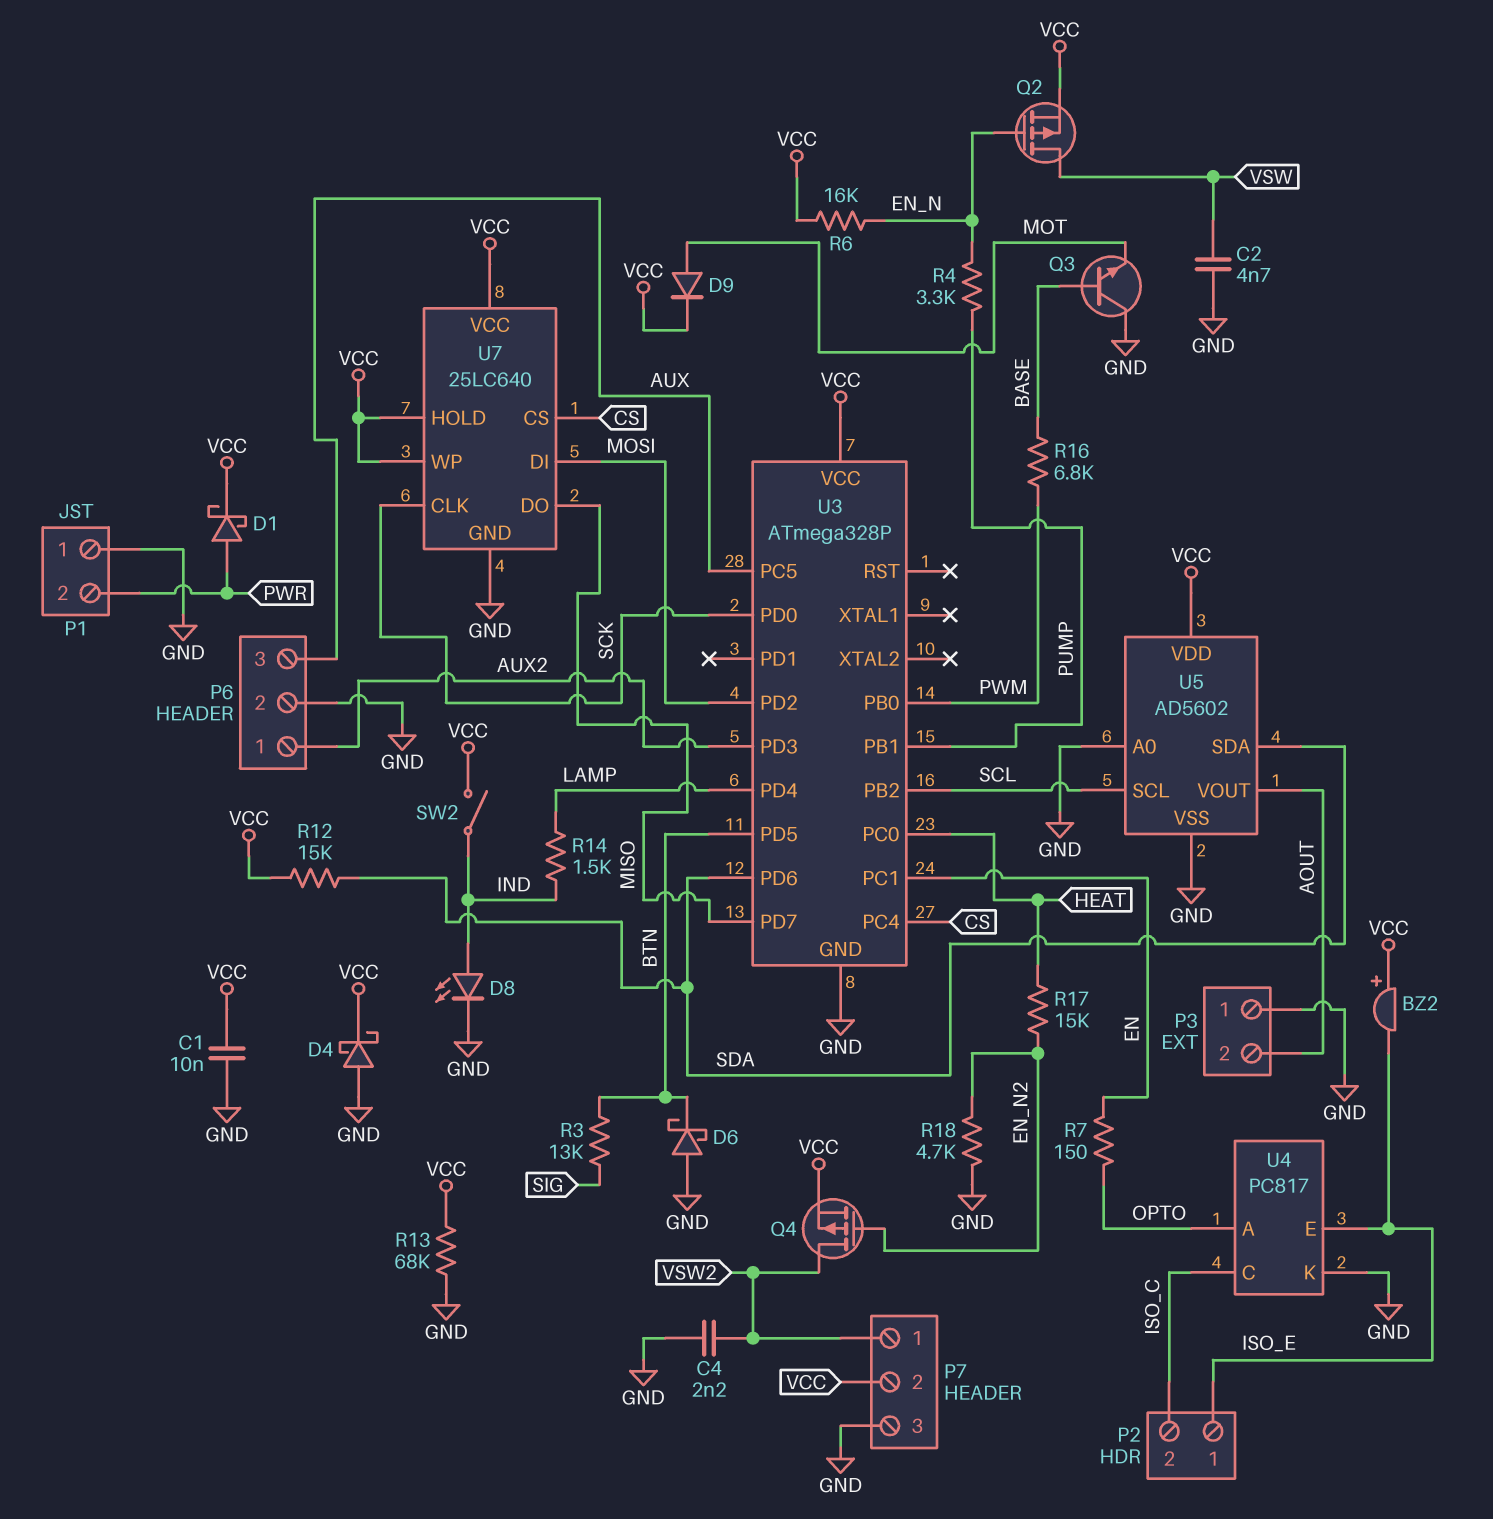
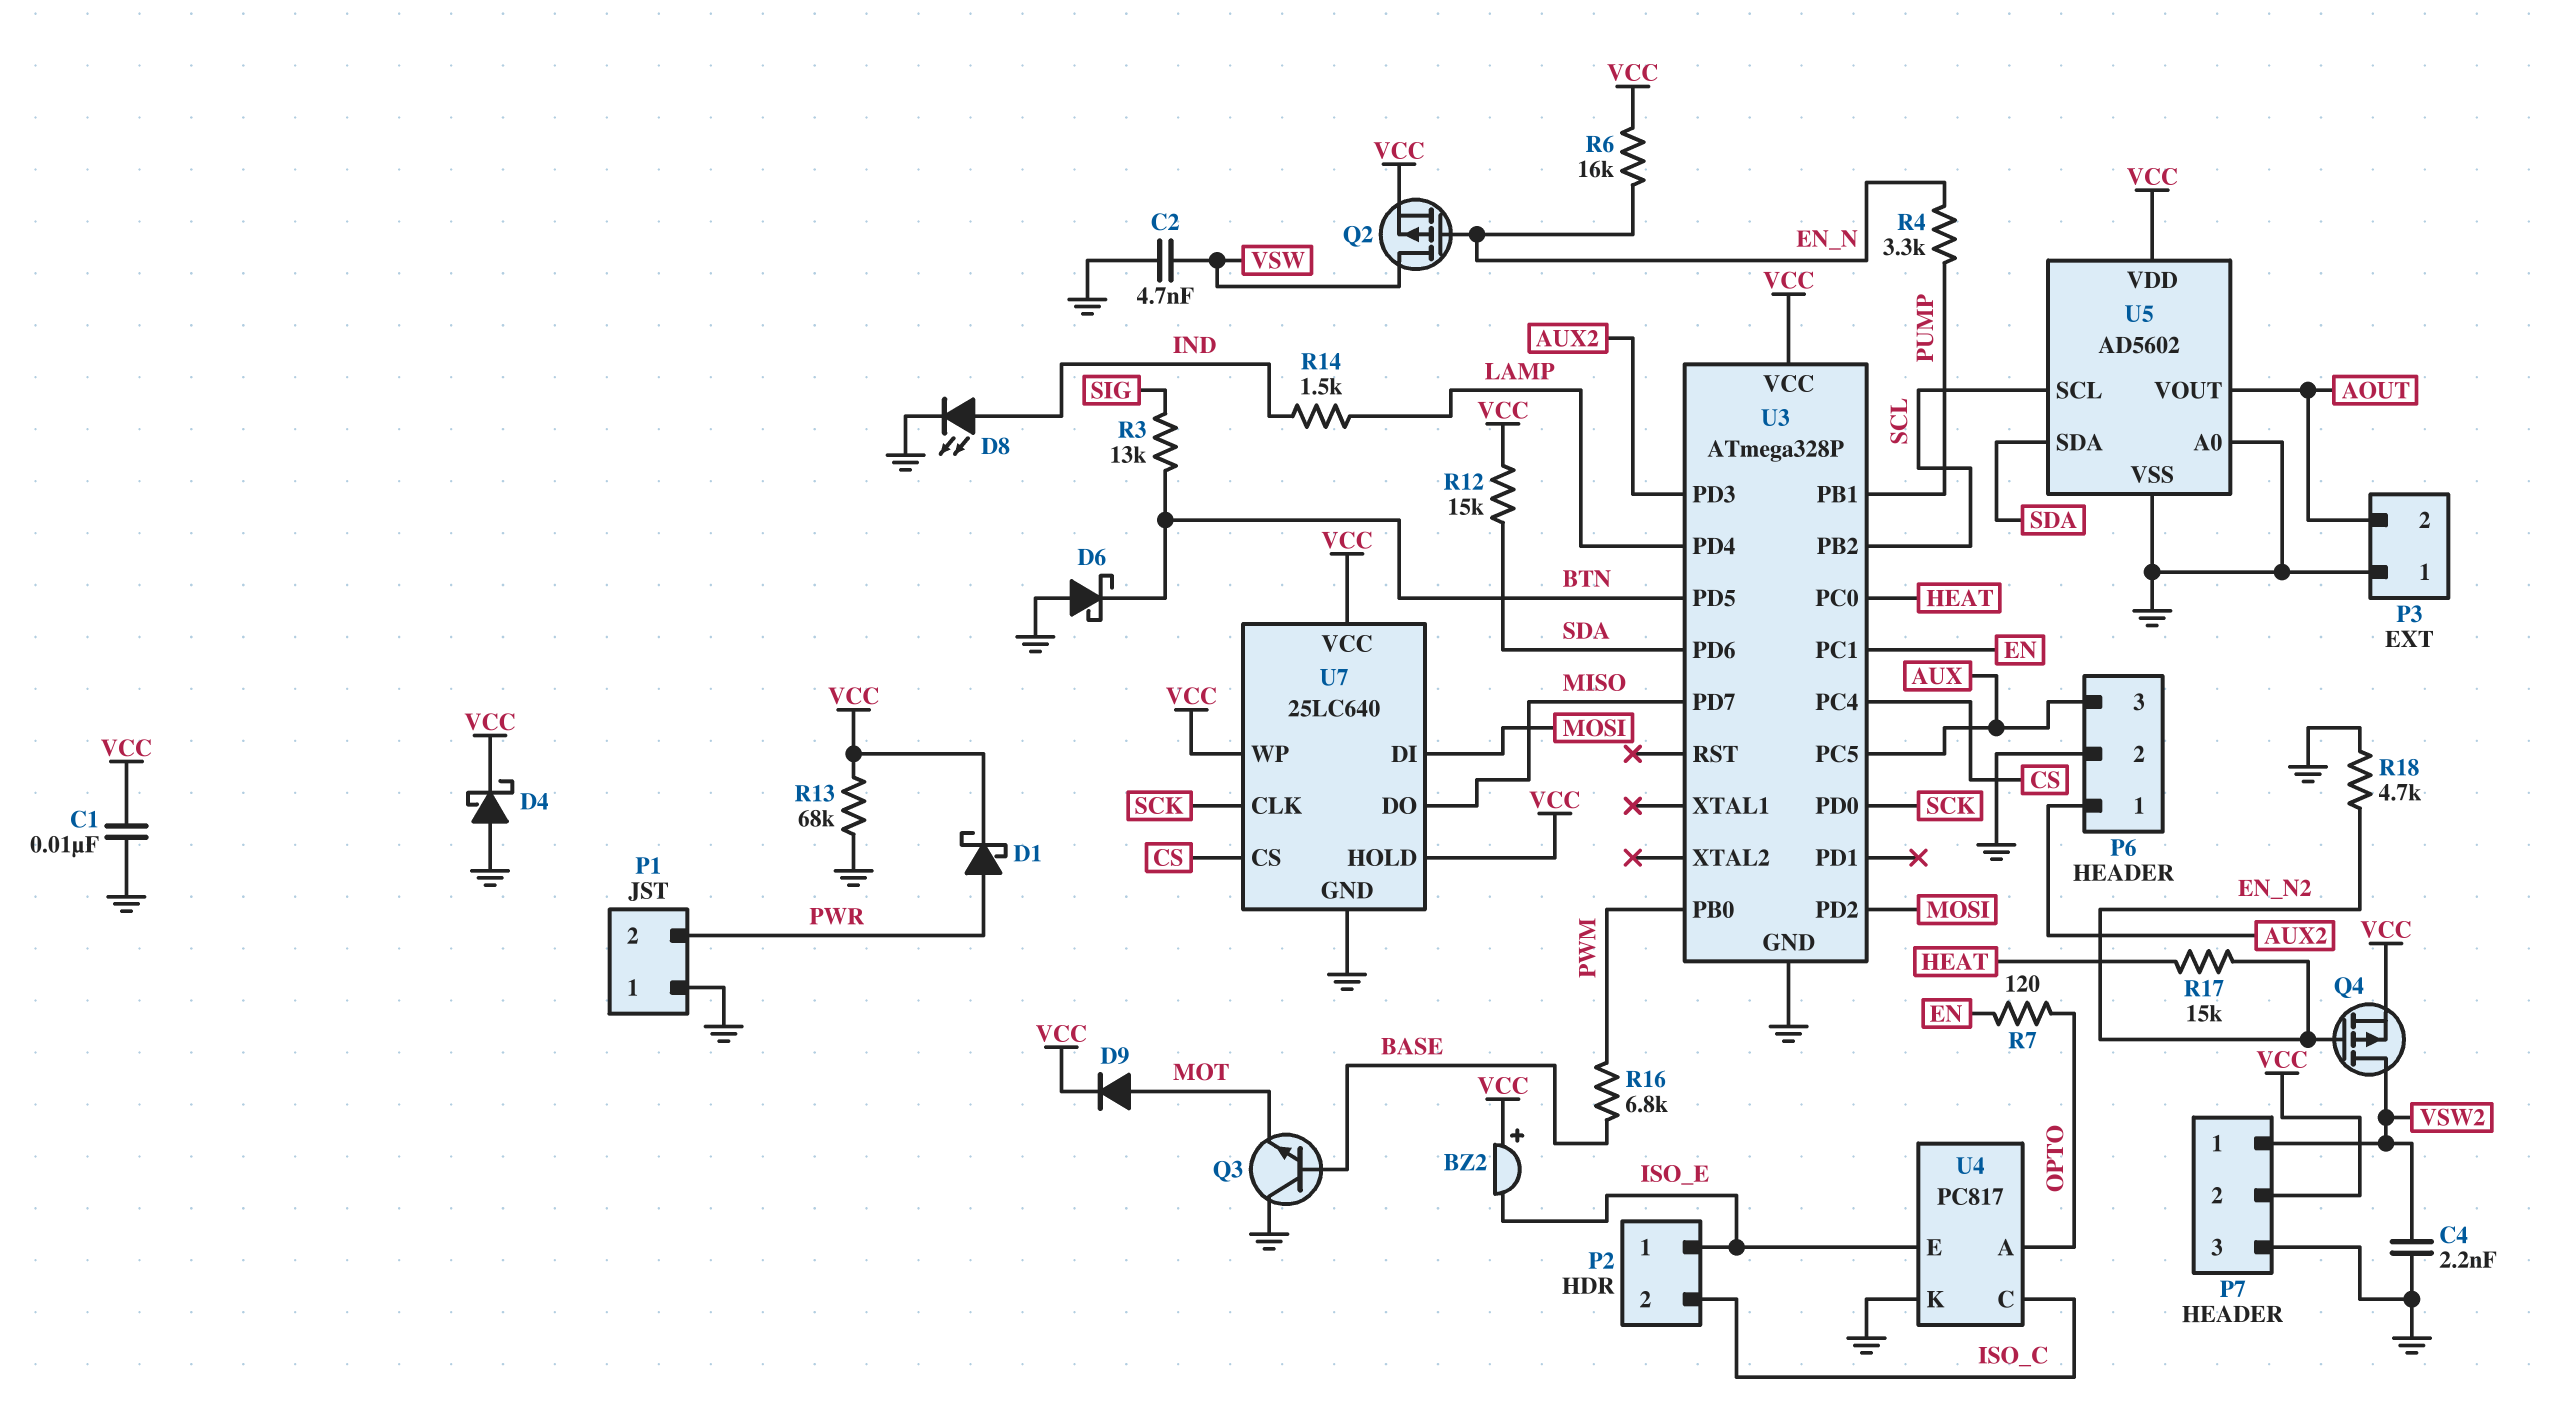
R7: 150 (EN, OPTO) -> 120 (EN, OPTO)
SW2: switch (IND, VCC) -> none

